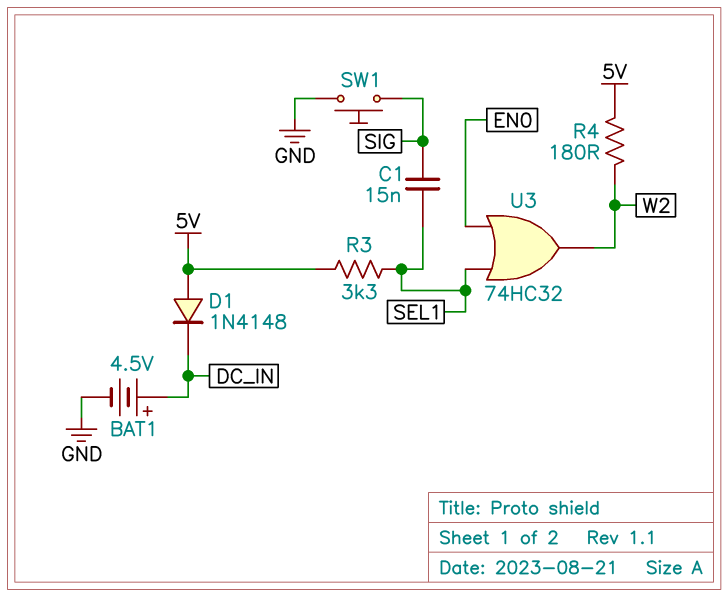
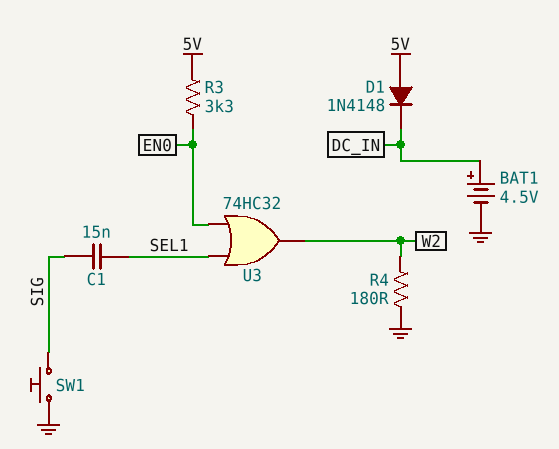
R3: 3.3k (5V, SEL1) -> 3.3k (5V, EN0)
R4: 180 (5V, W2) -> 180 (GND, W2)

